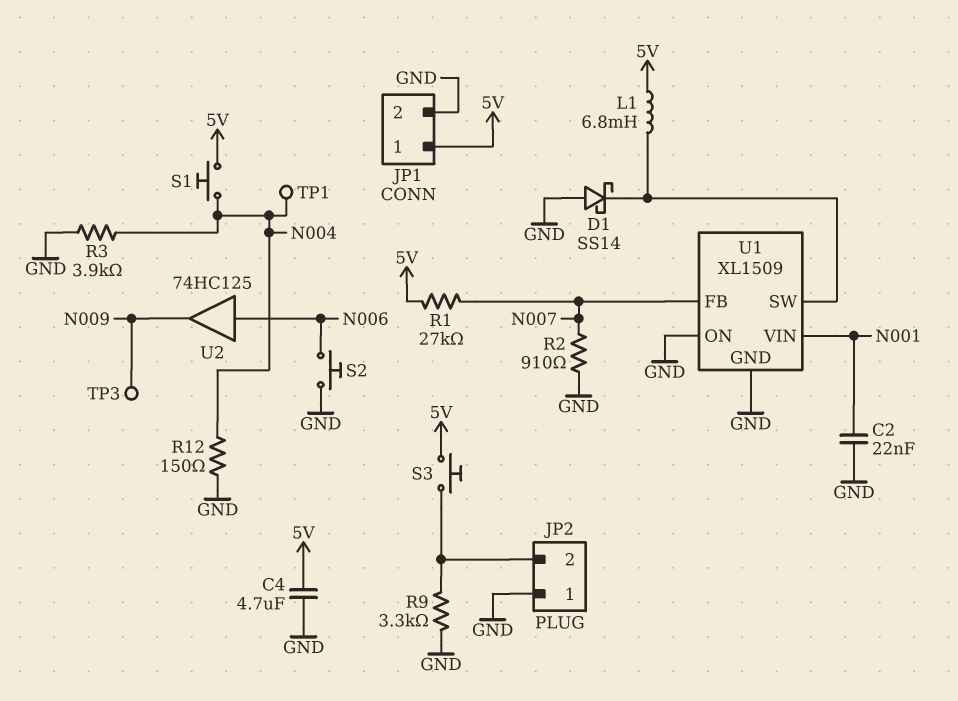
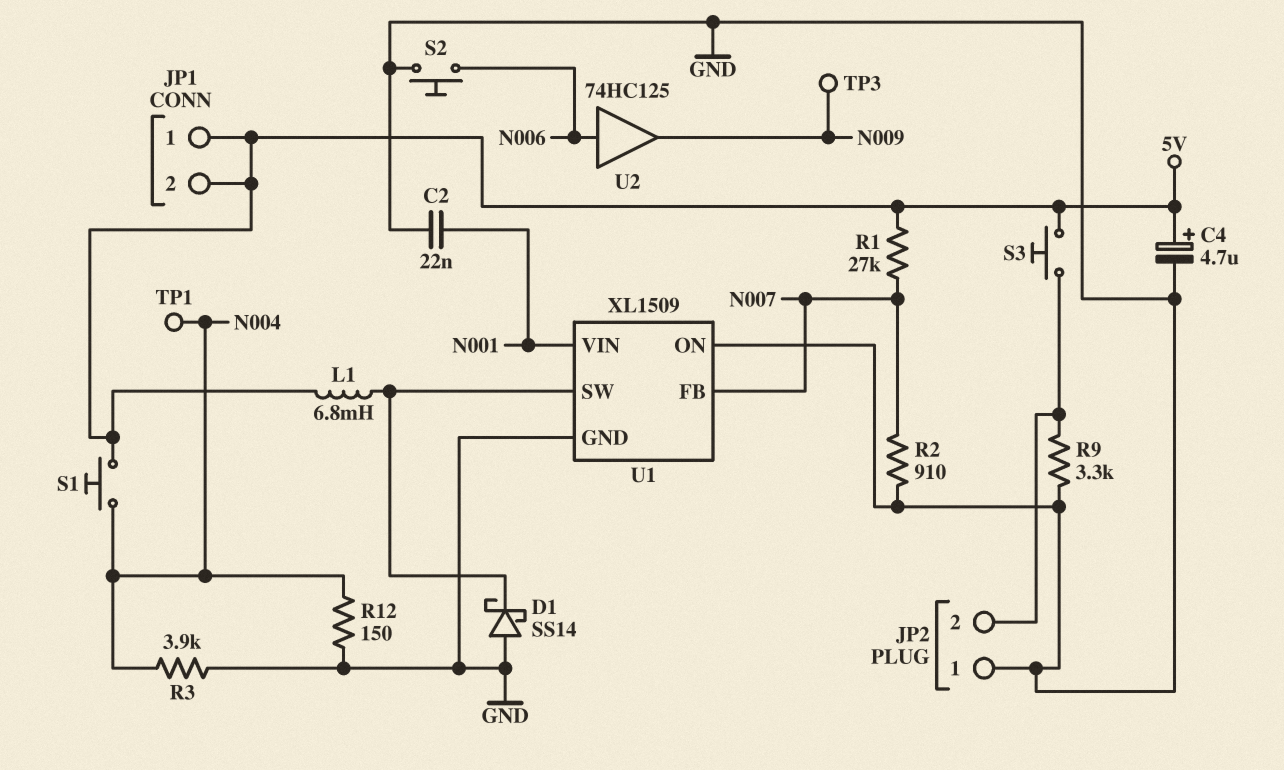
C4: 4.7uF (5V, GND) -> 4.7uF (plus 5V, minus GND)
JP1 pin 2: GND -> 5V

